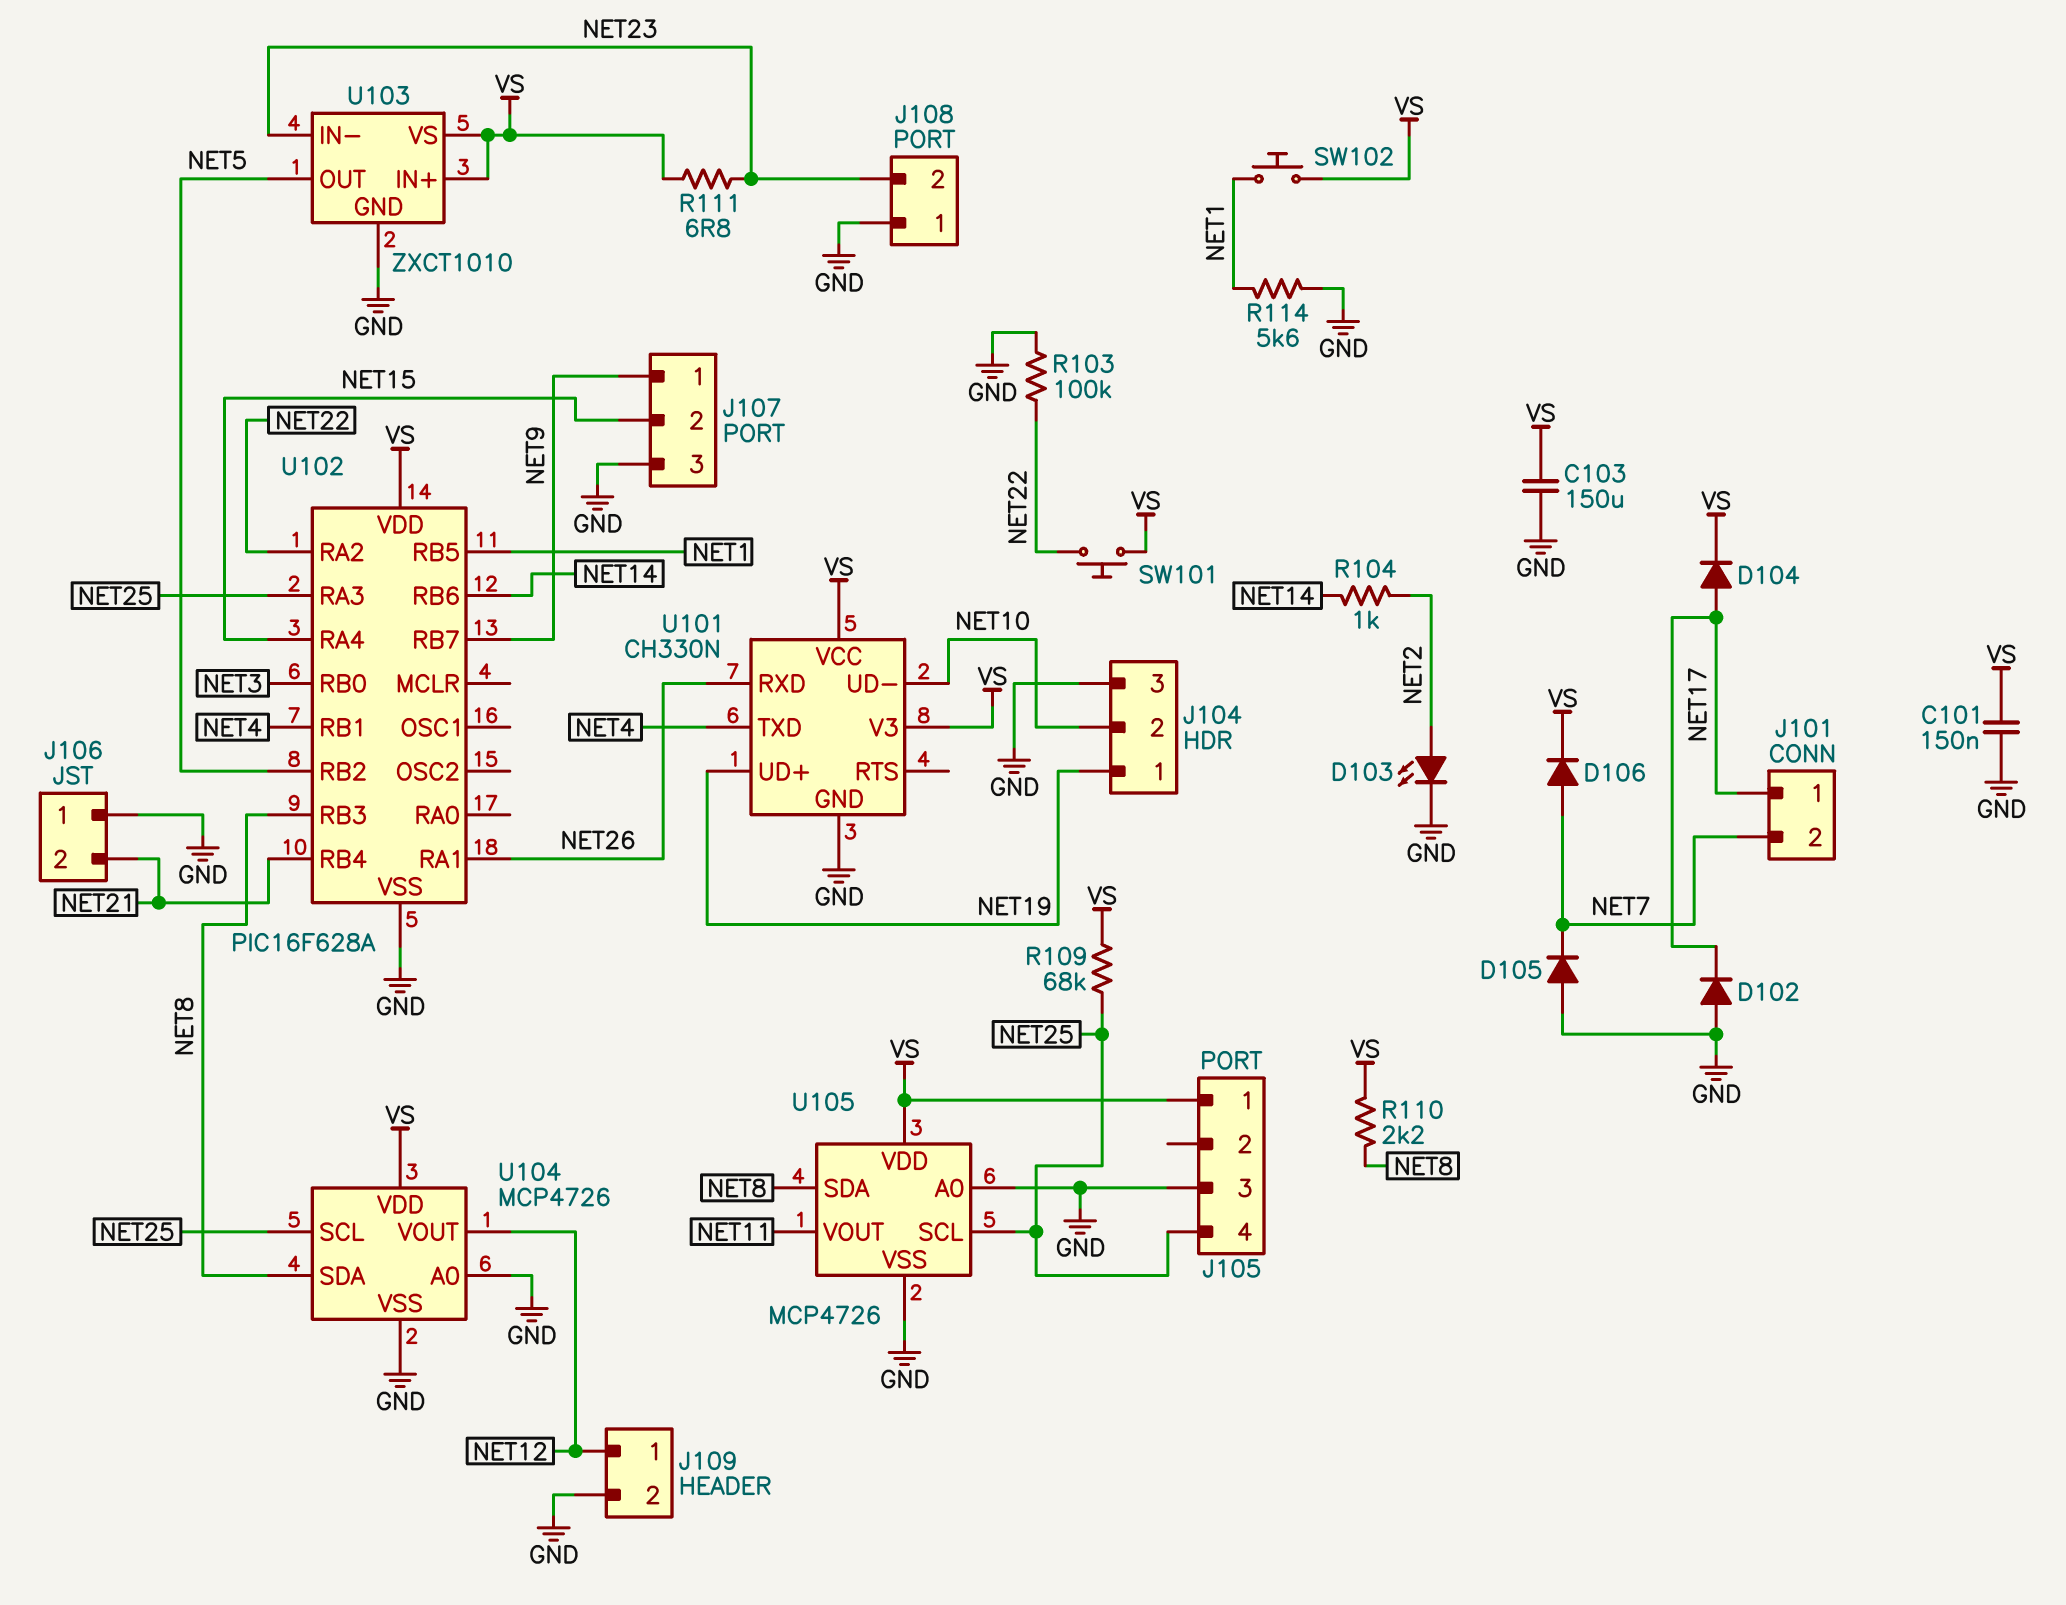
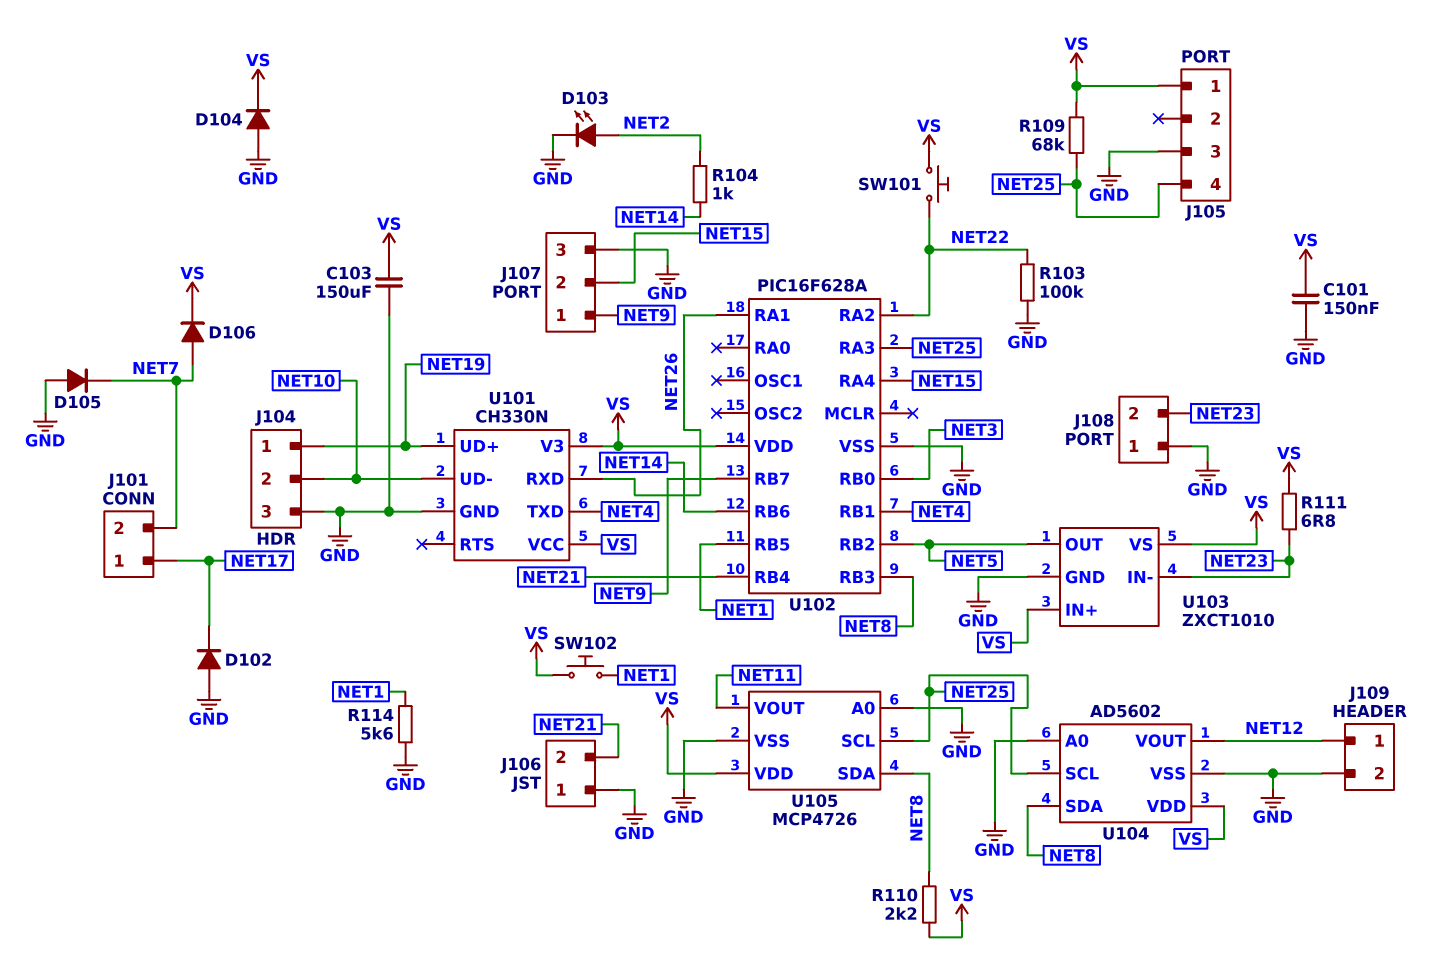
D104: diode (A NET17, K VS) -> diode (A GND, K VS)
U104: MCP4726 -> AD5602

